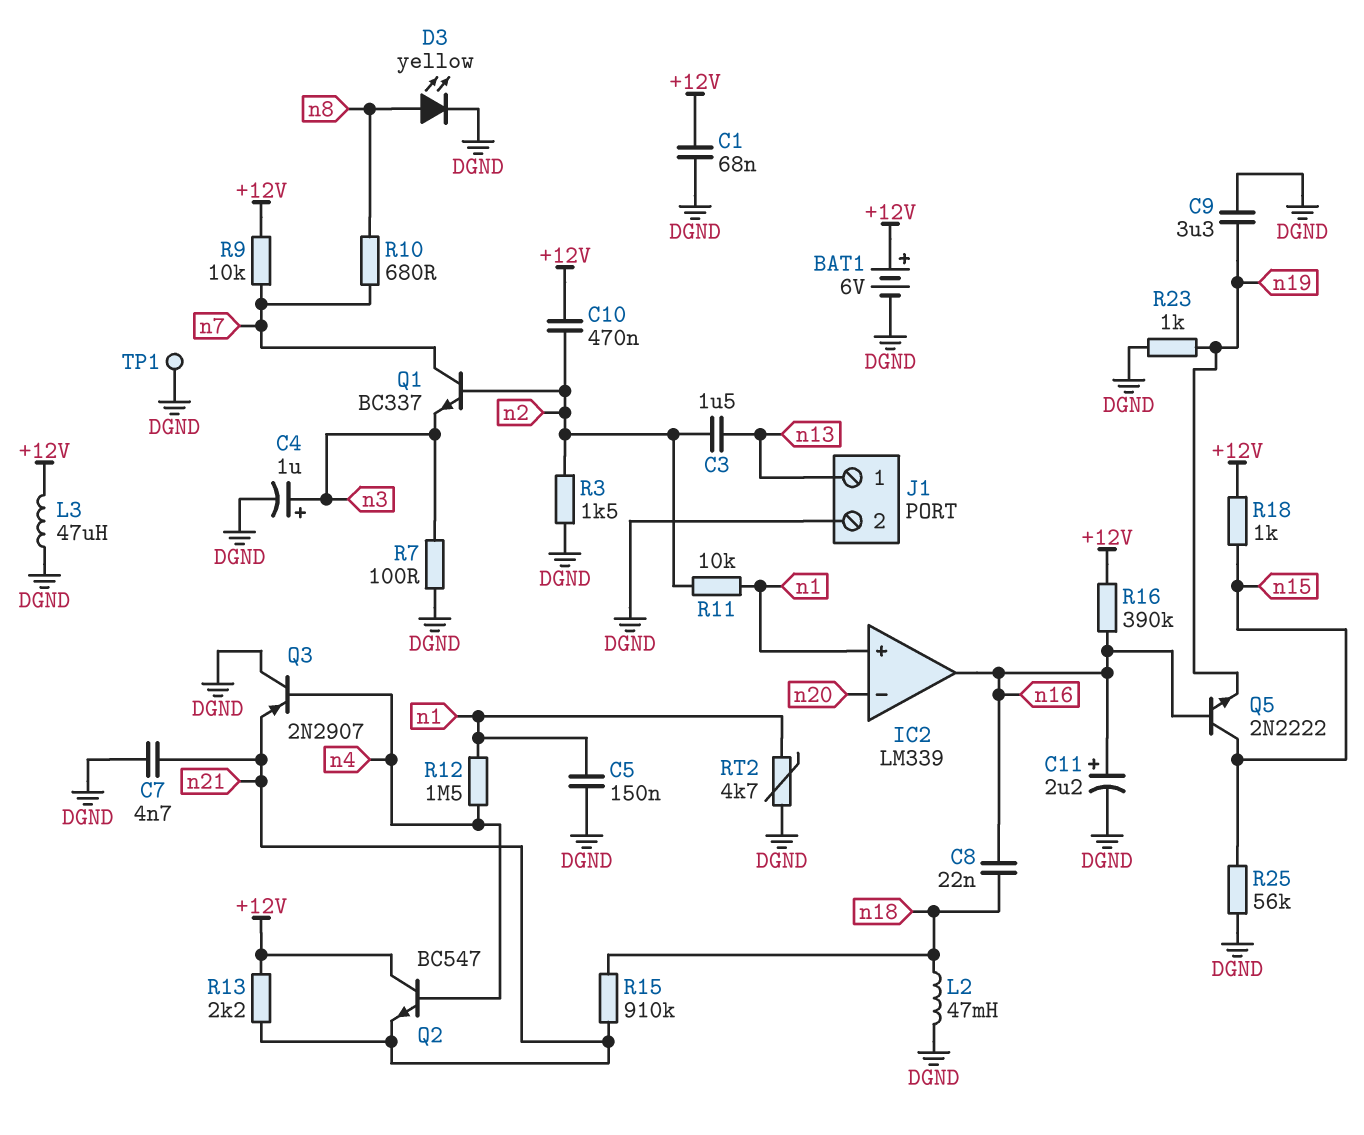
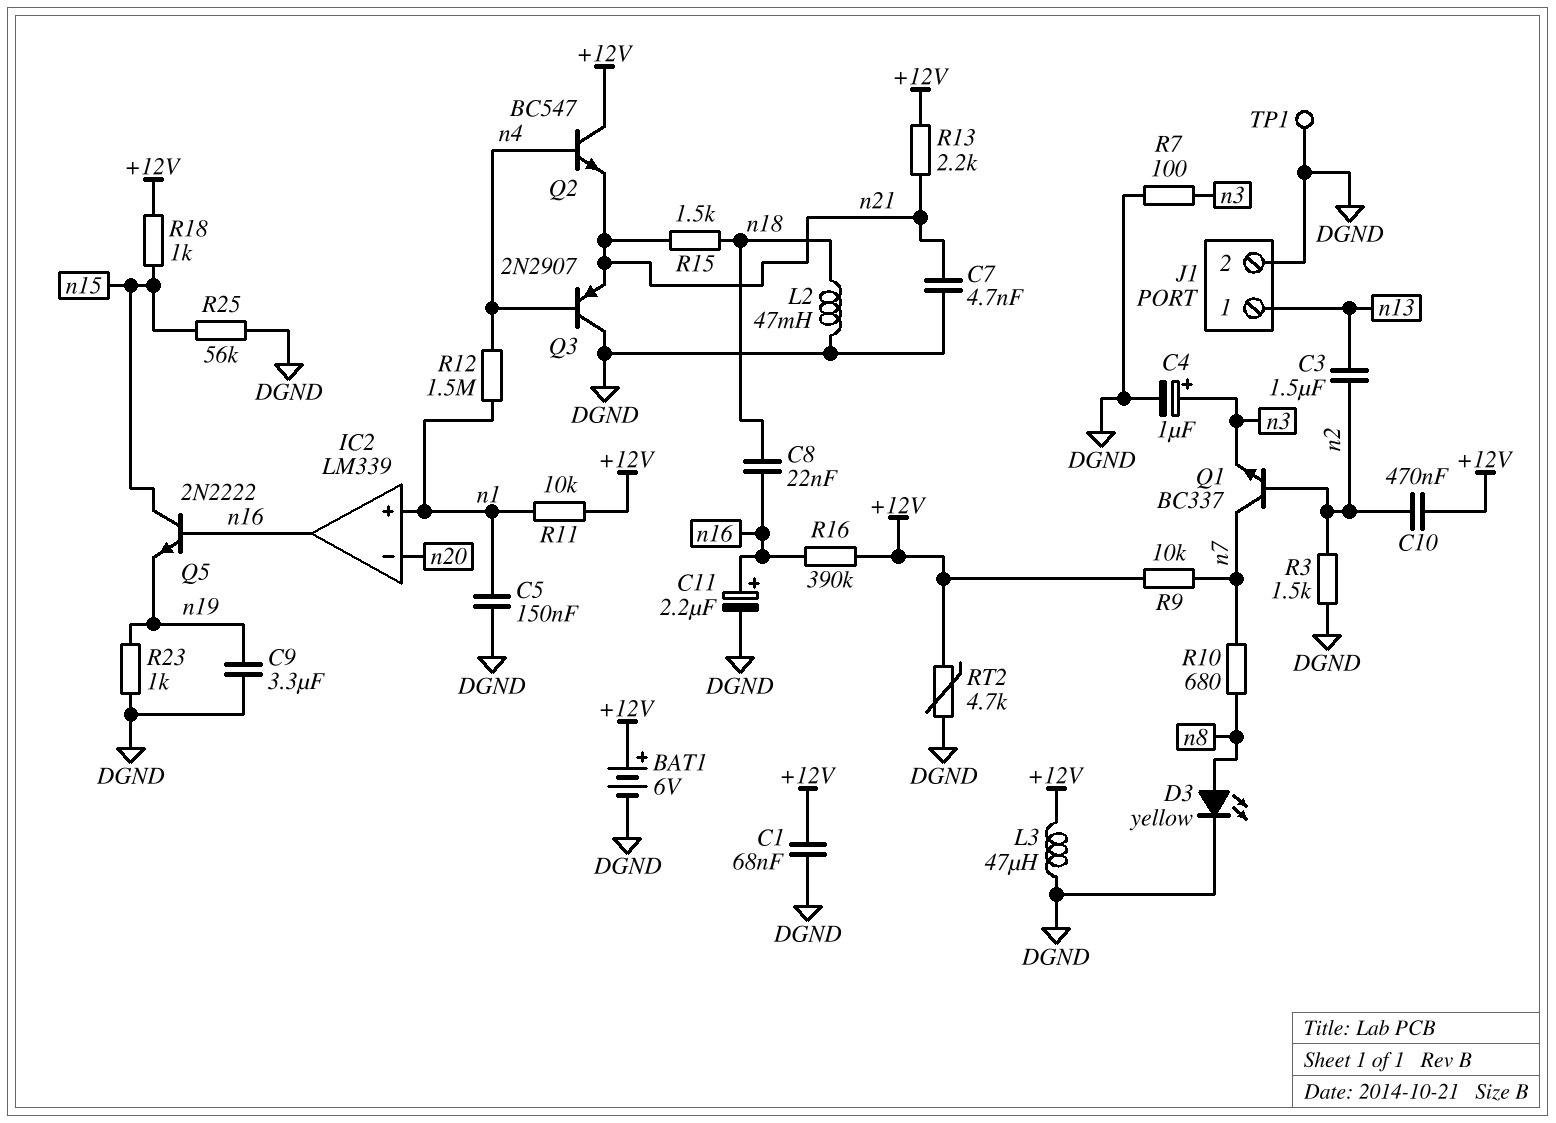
R11: 10k (n1, n2) -> 10k (+12V, n1)
R15: 910k (n18, n21) -> 1.5k (n18, n21)
RT2: 4.7k (DGND, n1) -> 4.7k (+12V, DGND)

